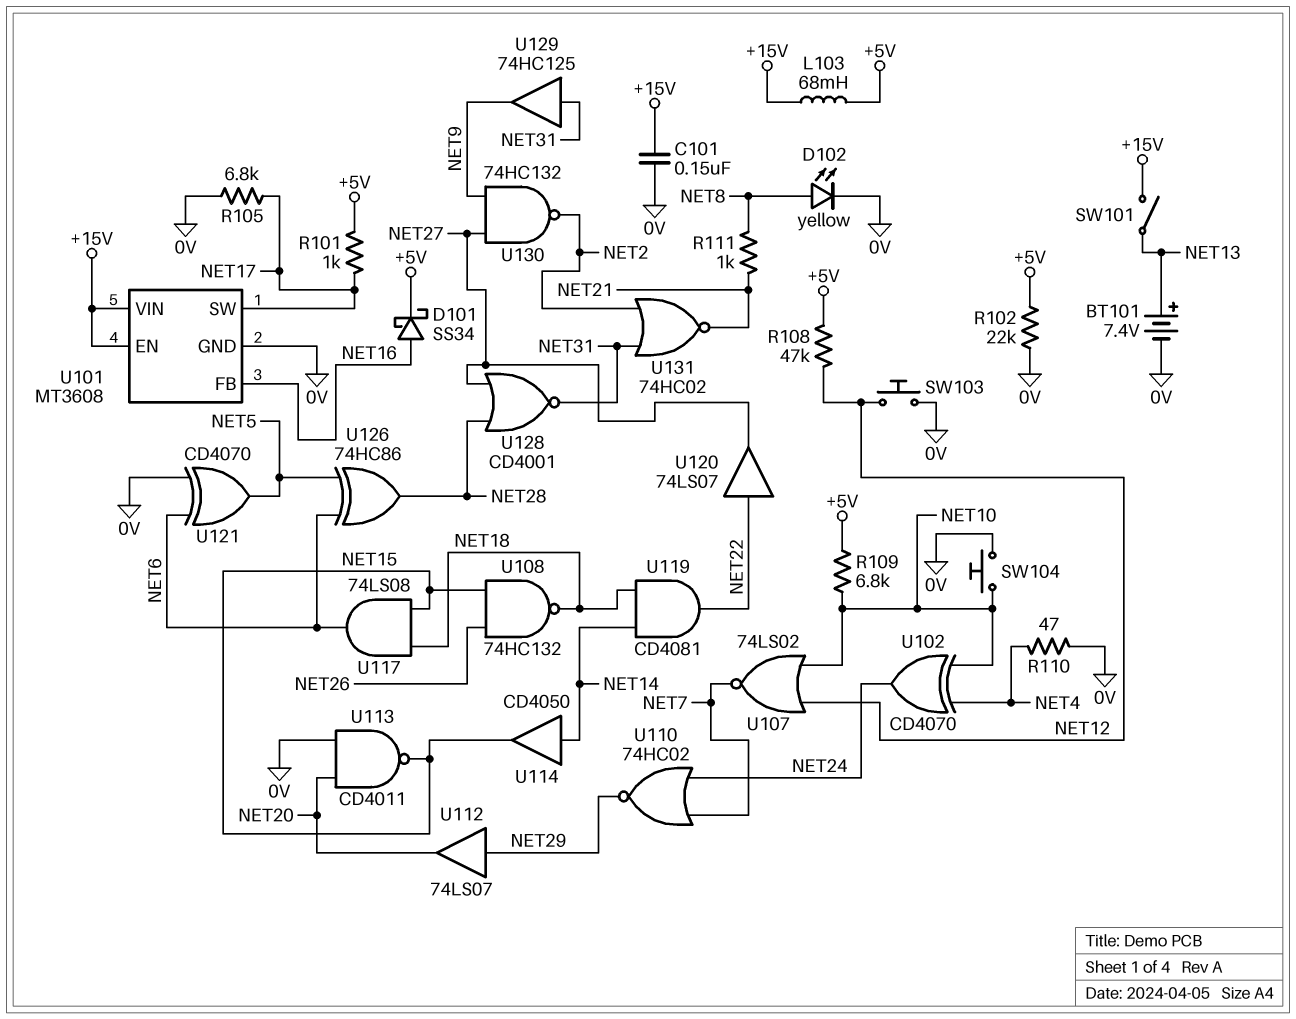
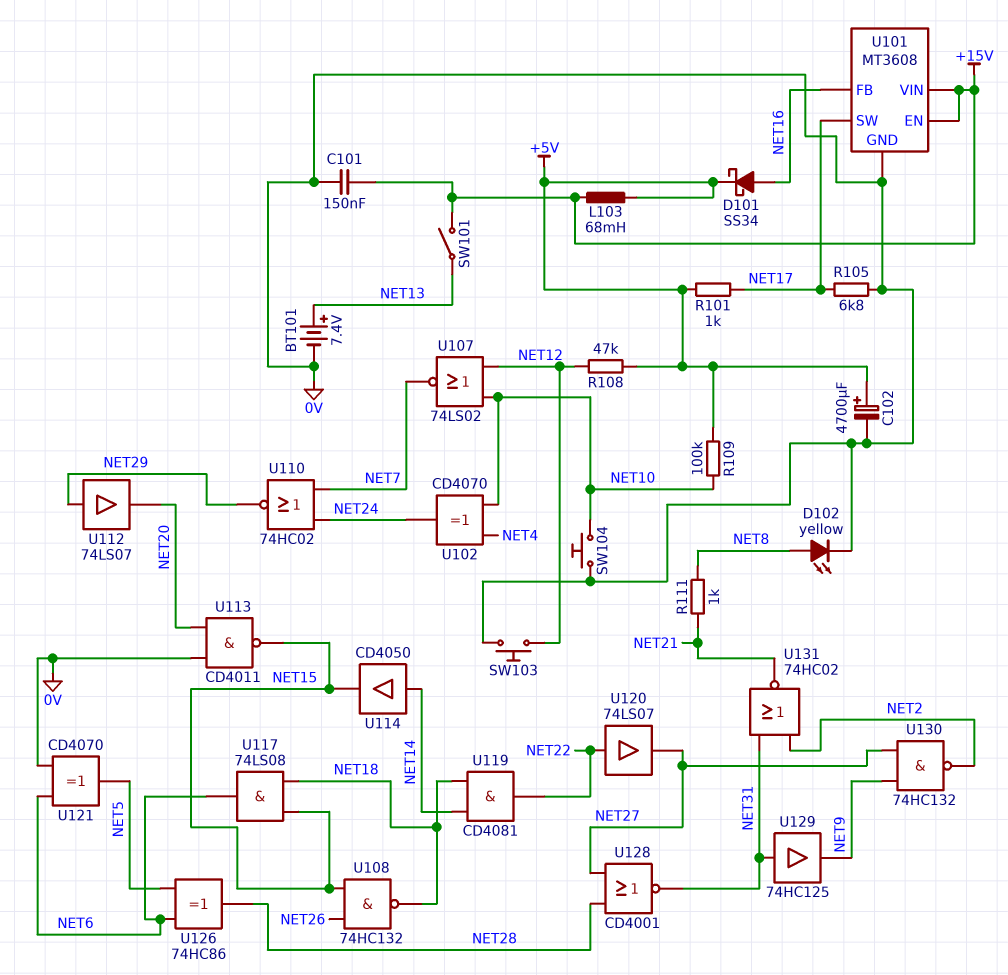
C102: none -> 4700uF (plus +5V, minus 0V)
R102: 22k (+5V, 0V) -> none
R109: 6.8k (+5V, NET10) -> 100k (+5V, NET10)
R110: 47 (0V, NET4) -> none

